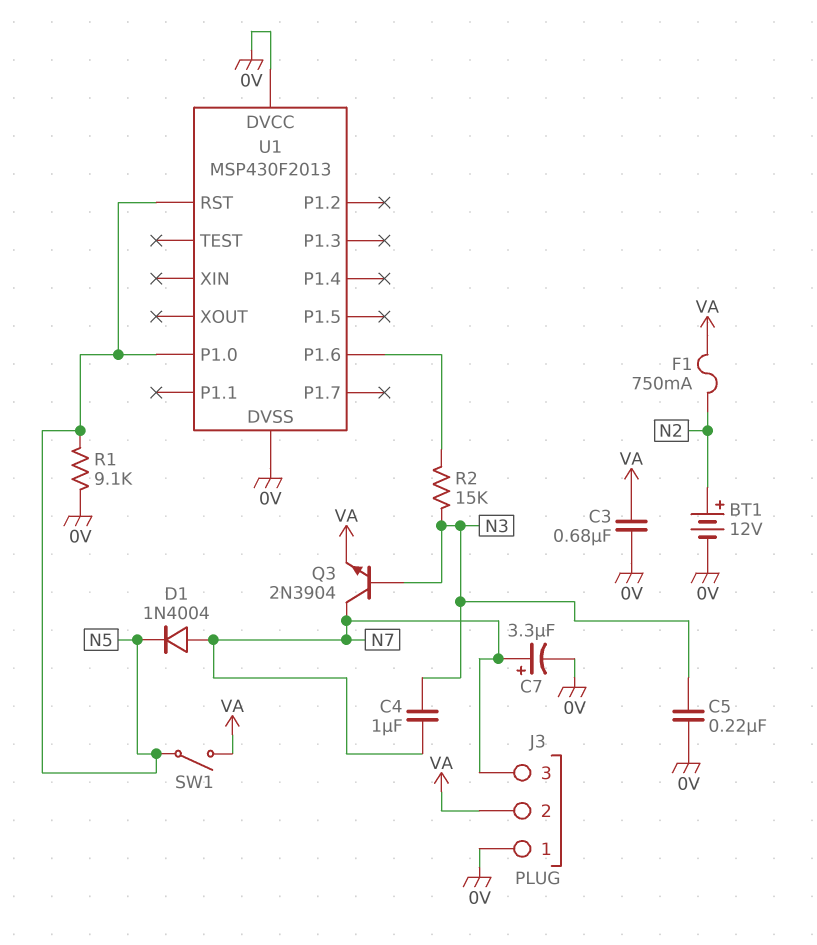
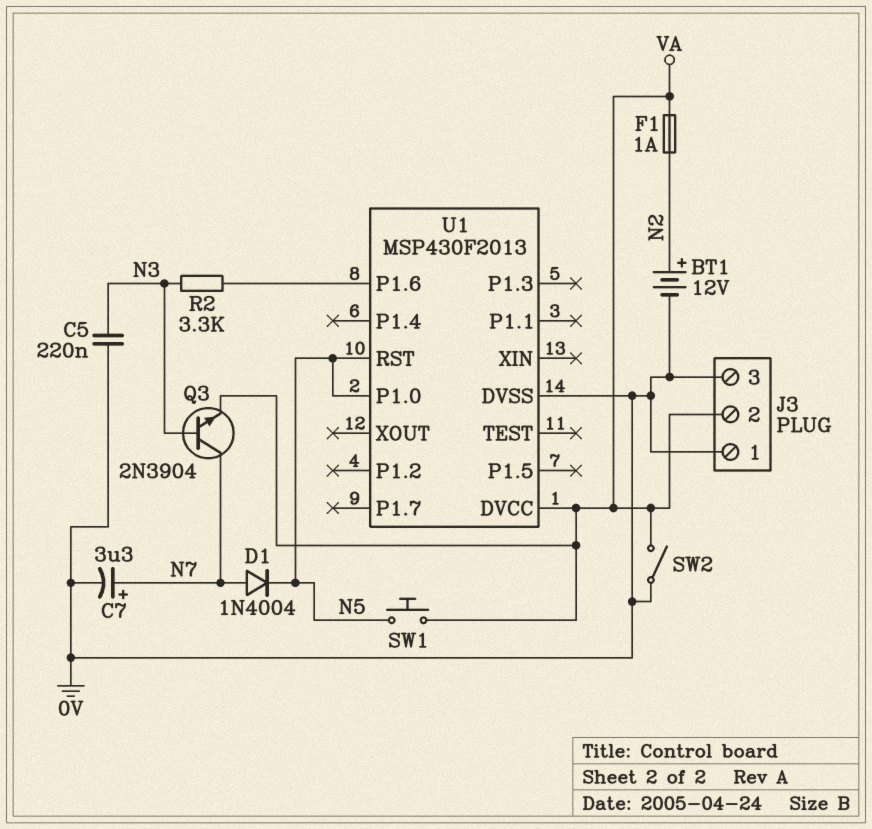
C3: 680nF (0V, VA) -> none
C4: 1uF (N3, N7) -> none
F1: 750mA (N2, VA) -> 1A (N2, VA)
J3 pin 3: N7 -> 0V
R1: 9.1k (0V, N5) -> none
R2: 15k (N3, U1/P1.6) -> 3.3k (N3, U1/P1.6)
SW1: switch (N5, VA) -> button (N5, VA)
SW2: none -> switch (0V, VA)
U1 pin DVCC: 0V -> VA

